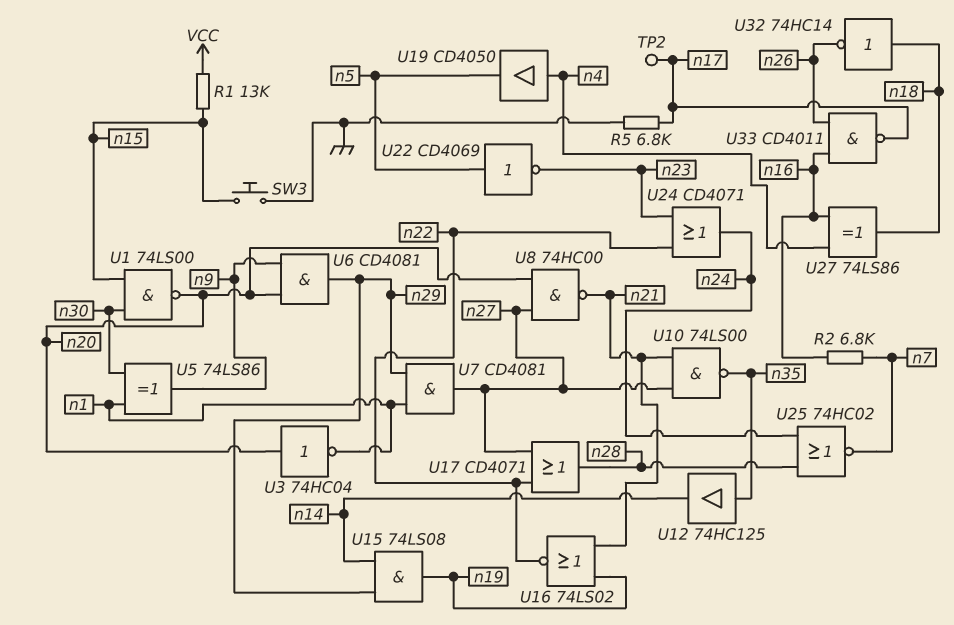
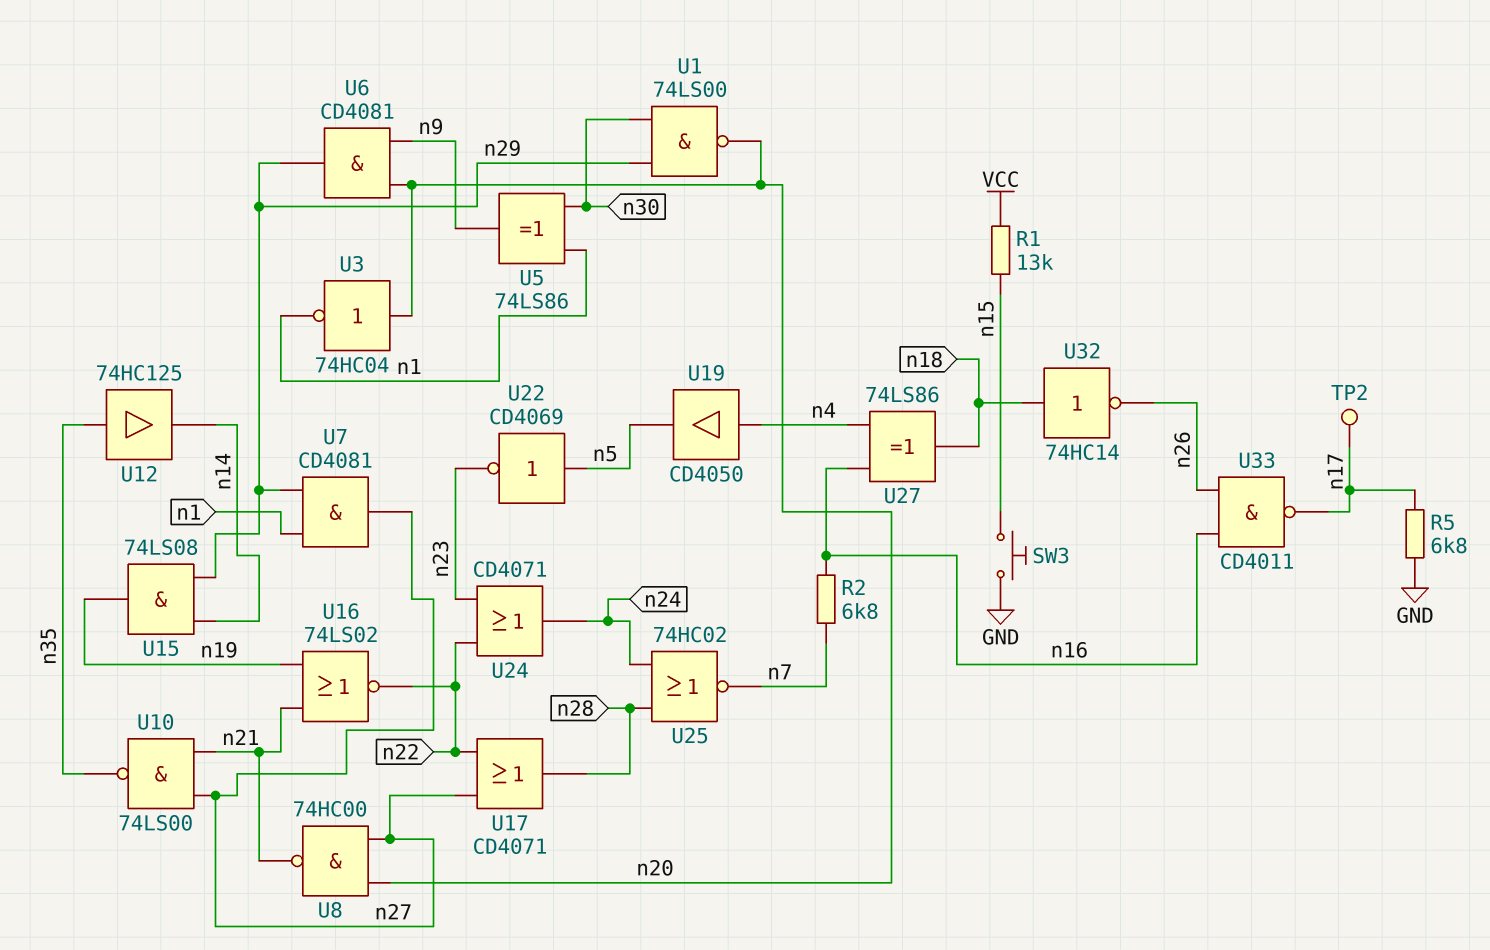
U1: NAND 74LS00 (in n15, in n30, out n20) -> NAND 74LS00 (in n29, in n30, out n20)

